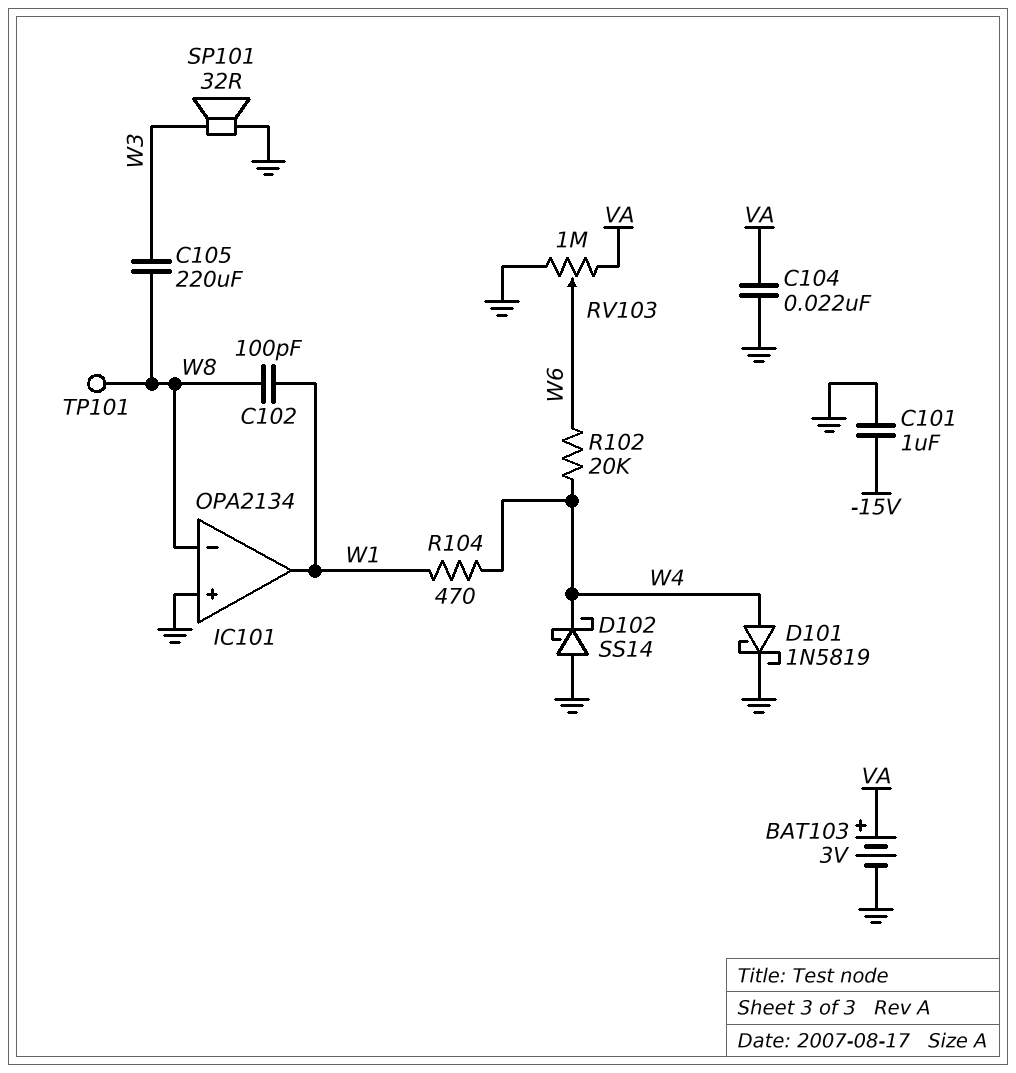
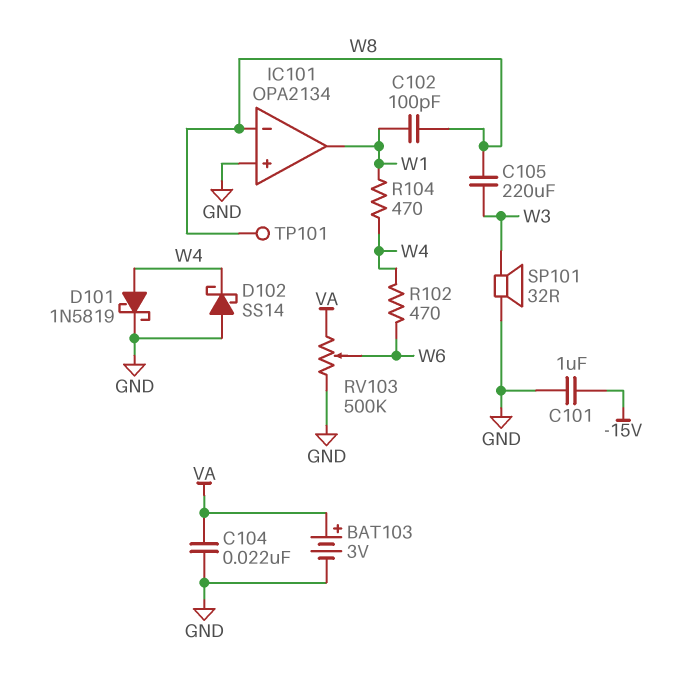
R102: 20k (W4, W6) -> 470 (W4, W6)
RV103: 1M (GND, VA, wiper W6) -> 500k (GND, VA, wiper W6)

